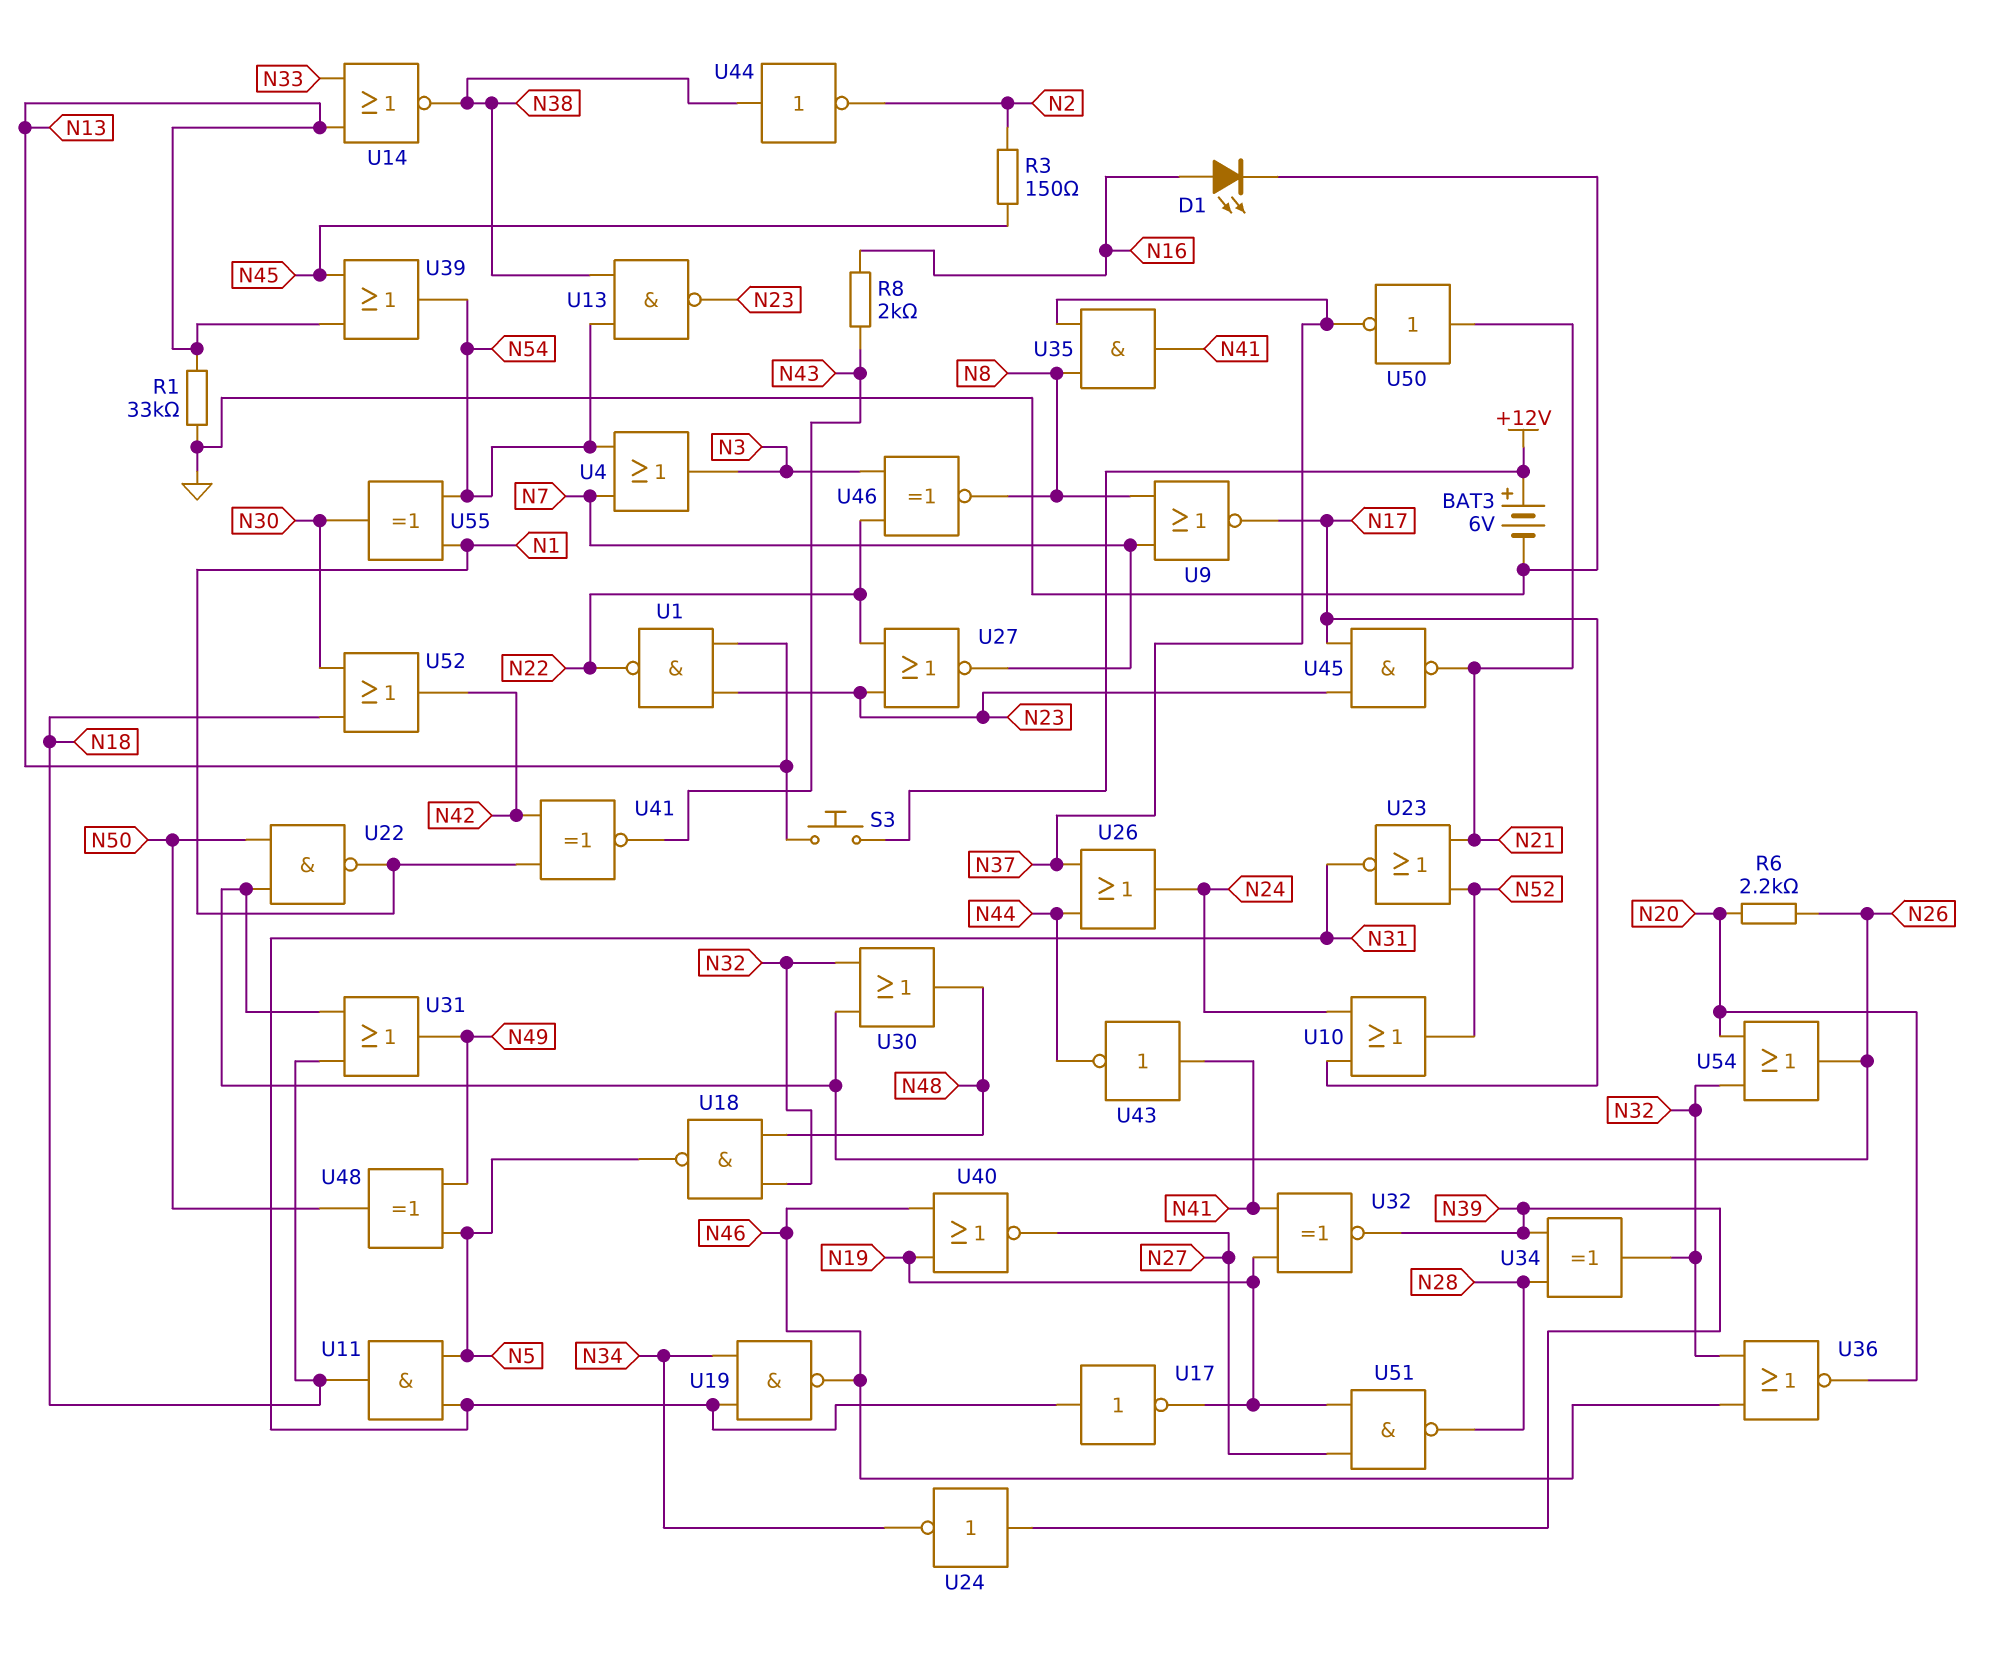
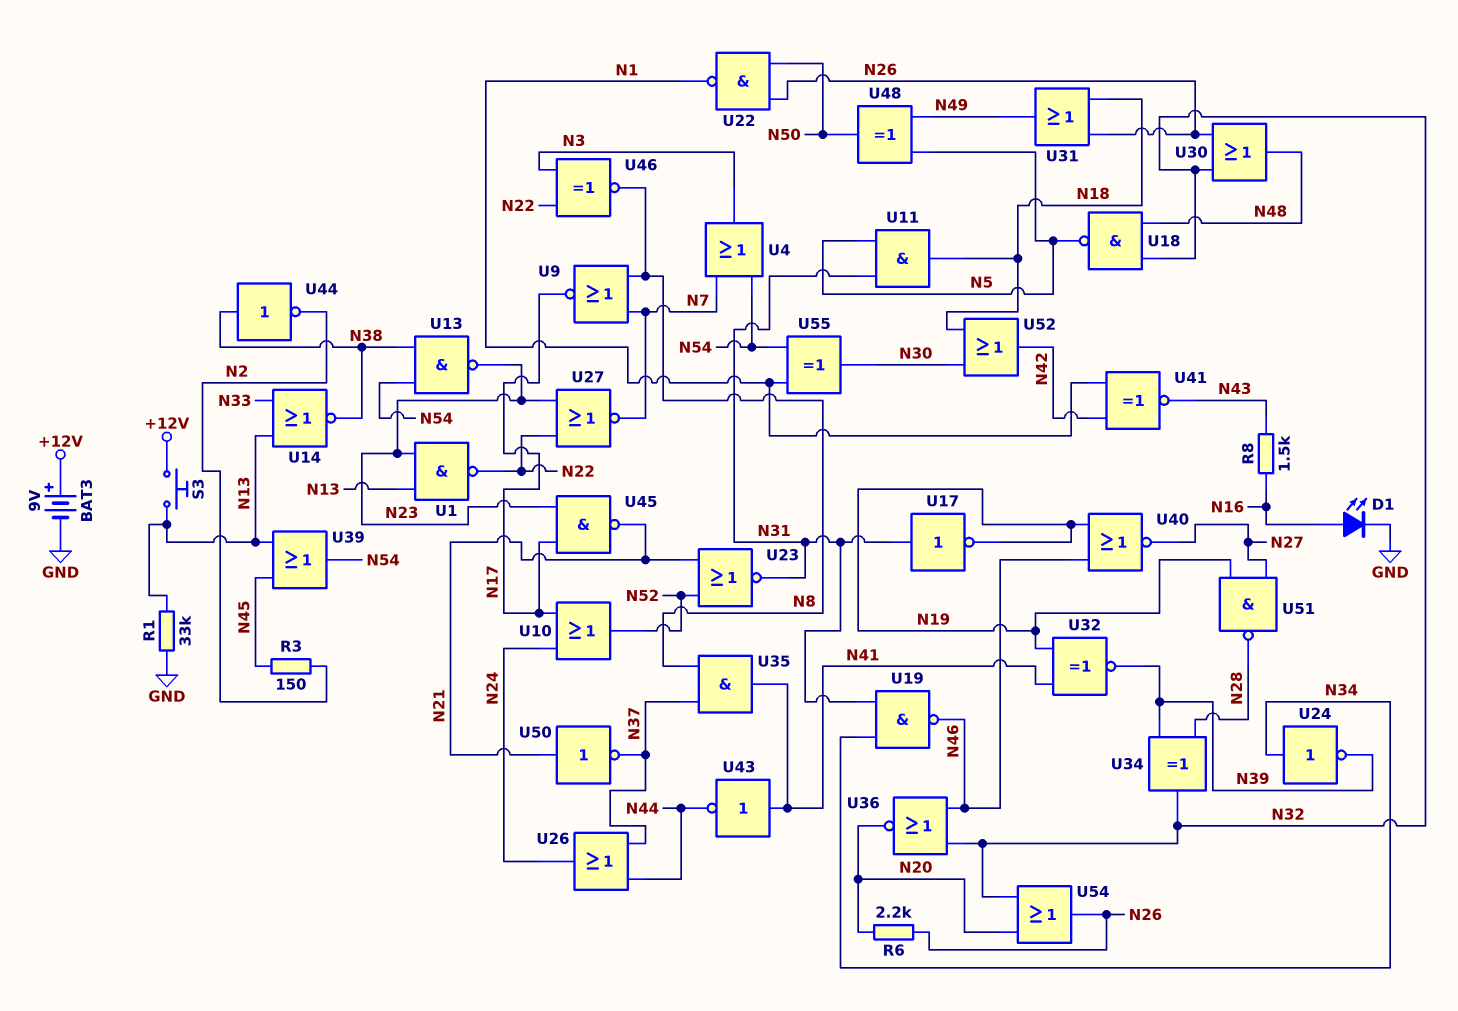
BAT3: 6V (plus +12V, minus GND) -> 9V (plus +12V, minus GND)
R8: 2k (N16, N43) -> 1.5k (N16, N43)
U24: NOT (in N39, out N34) -> NOT (in N34, out N39)

